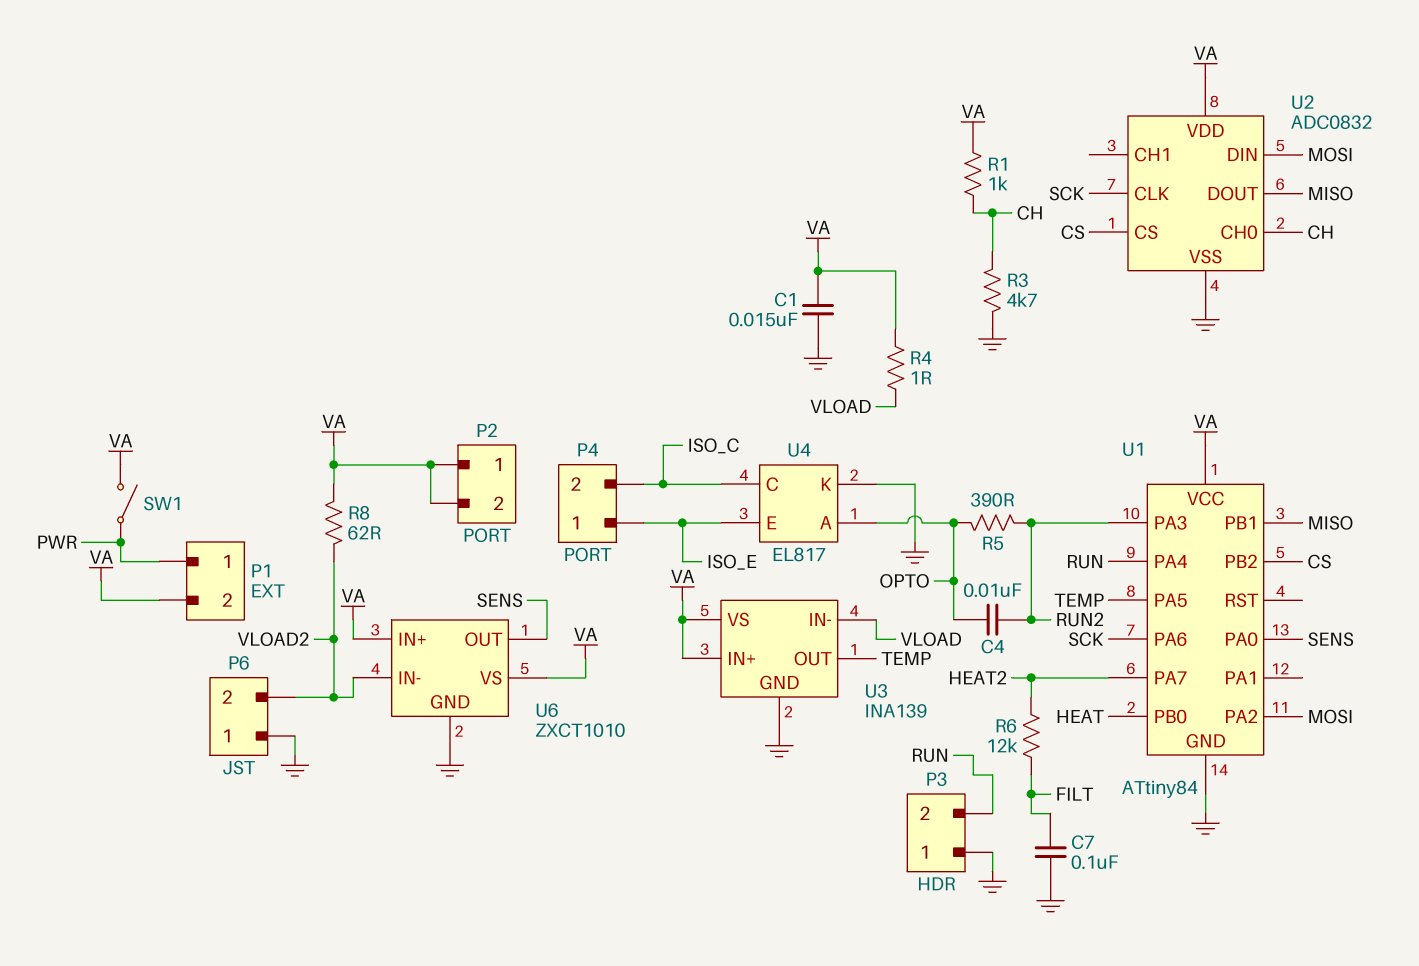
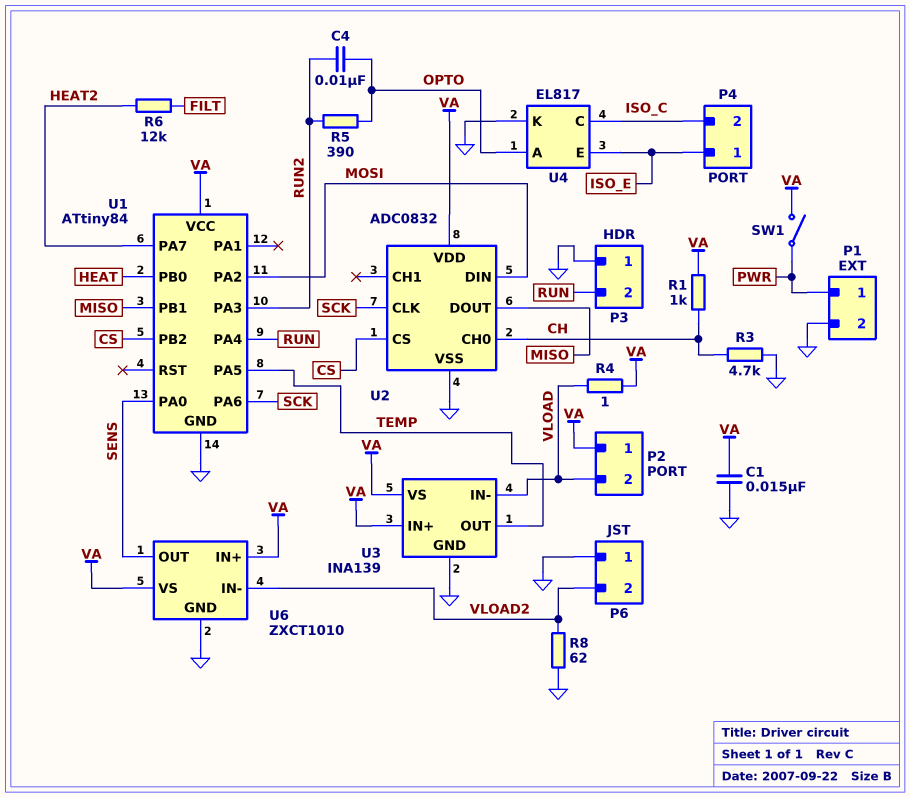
C7: 100nF (FILT, GND) -> none
P1 pin 2: VA -> GND
P2 pin 2: VA -> VLOAD
R8: 62 (VA, VLOAD2) -> 62 (GND, VLOAD2)

